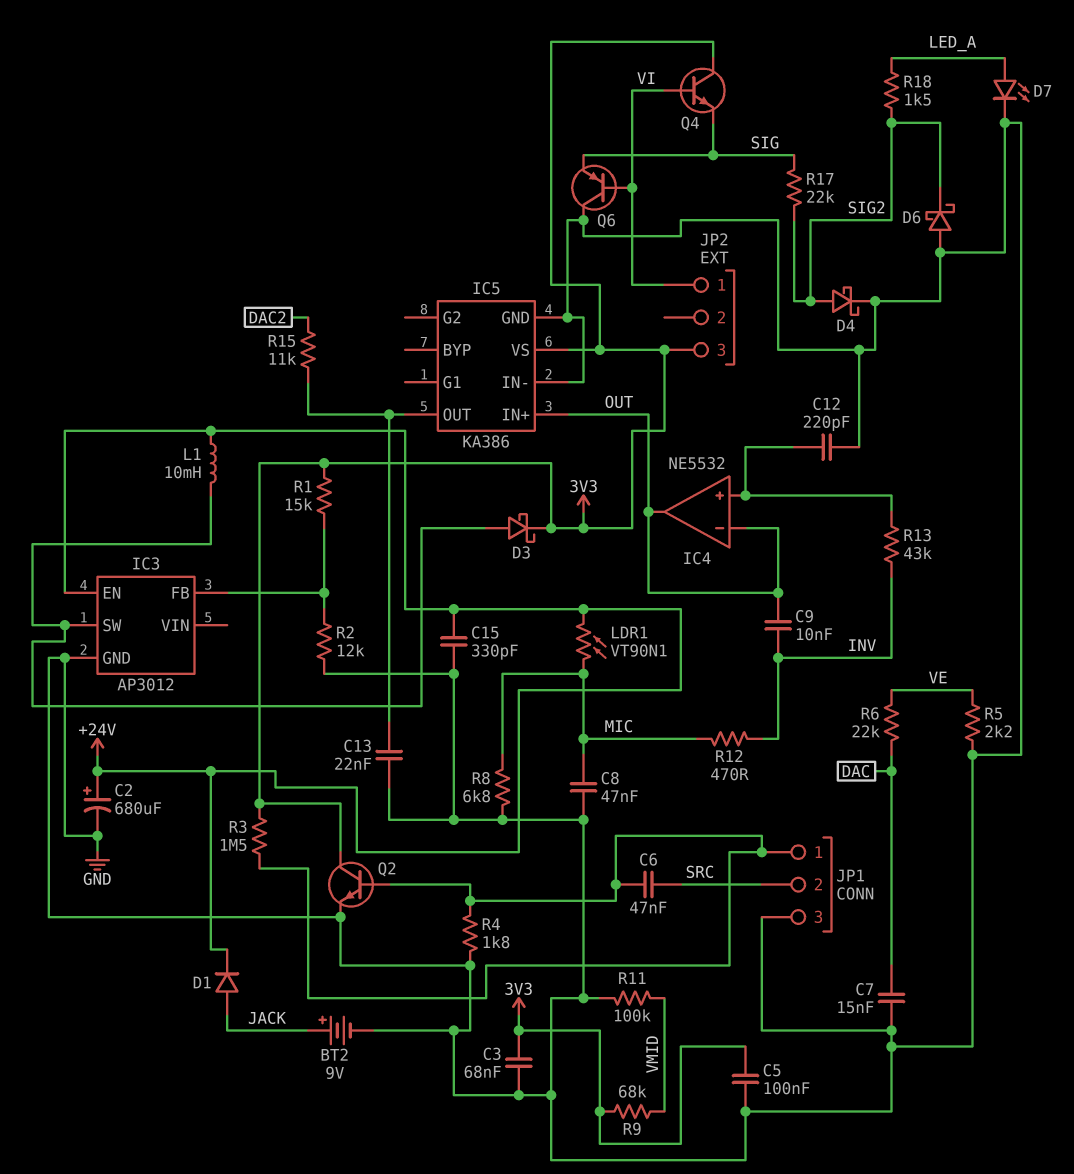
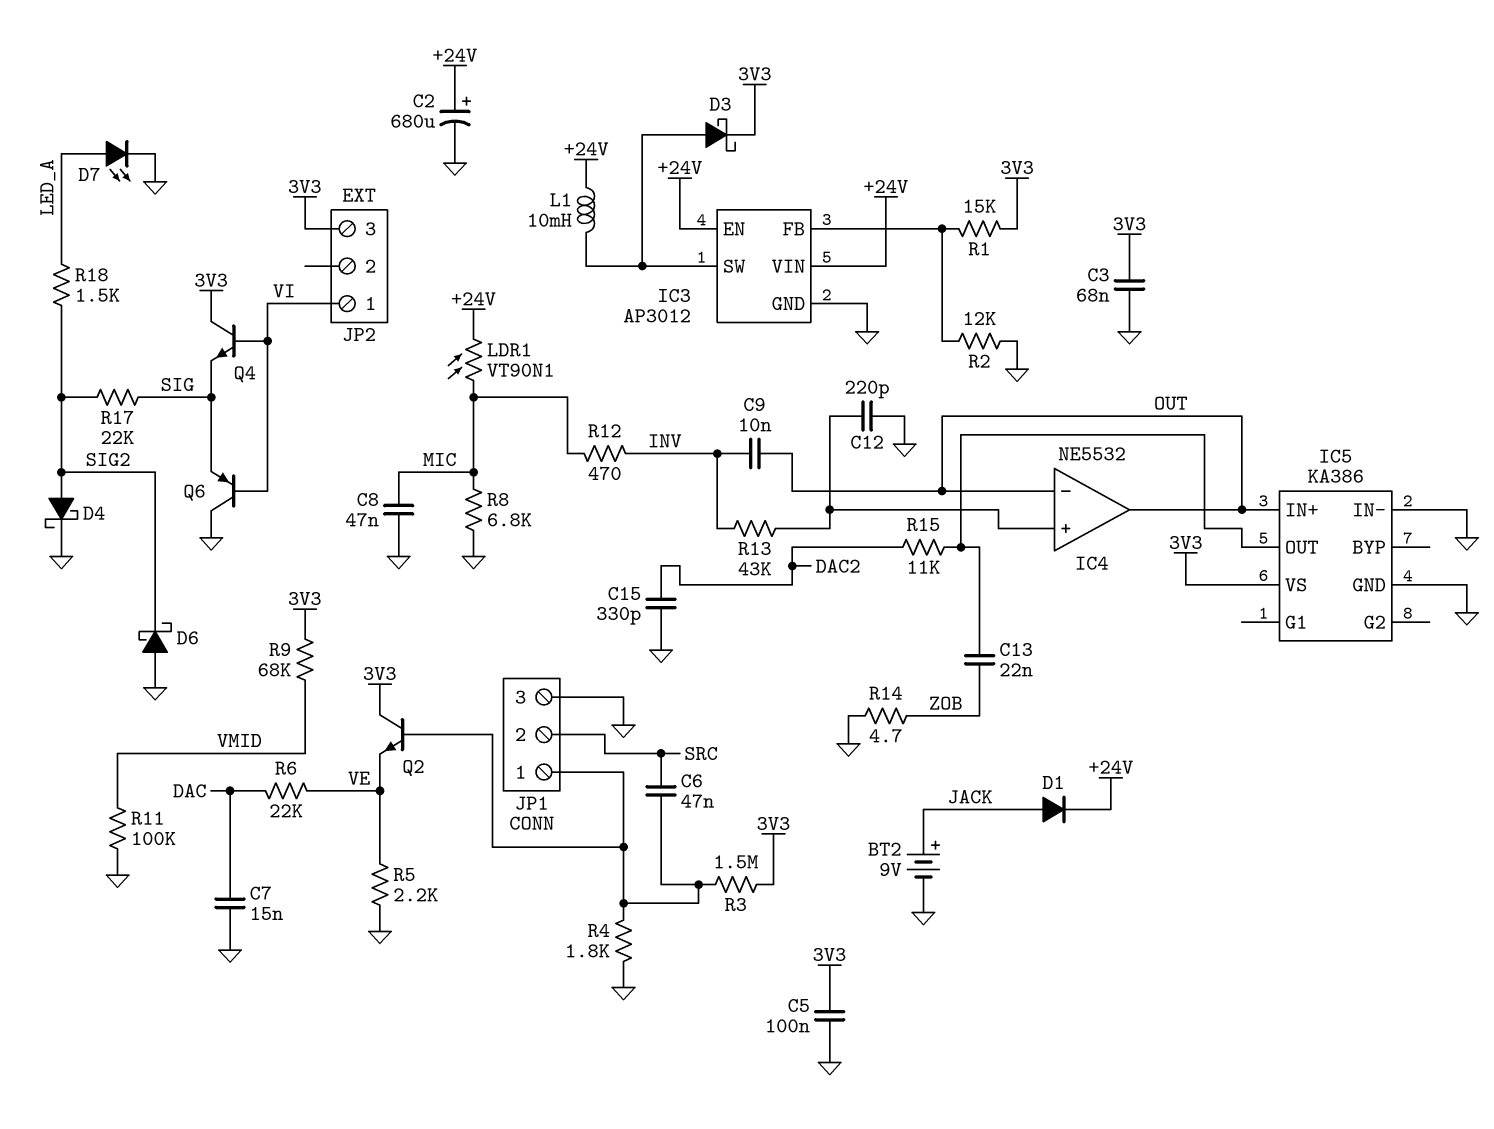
C13: 22nF (GND, IC5/OUT) -> 22nF (IC5/OUT, ZOB)
C15: 330pF (+24V, GND) -> 330pF (DAC2, GND)
IC3 pin VIN: none -> +24V
Q2: NPN (B JP1/1, C 3V3, E GND) -> NPN (B JP1/1, C 3V3, E VE)
R14: none -> 4.7 (GND, ZOB)

